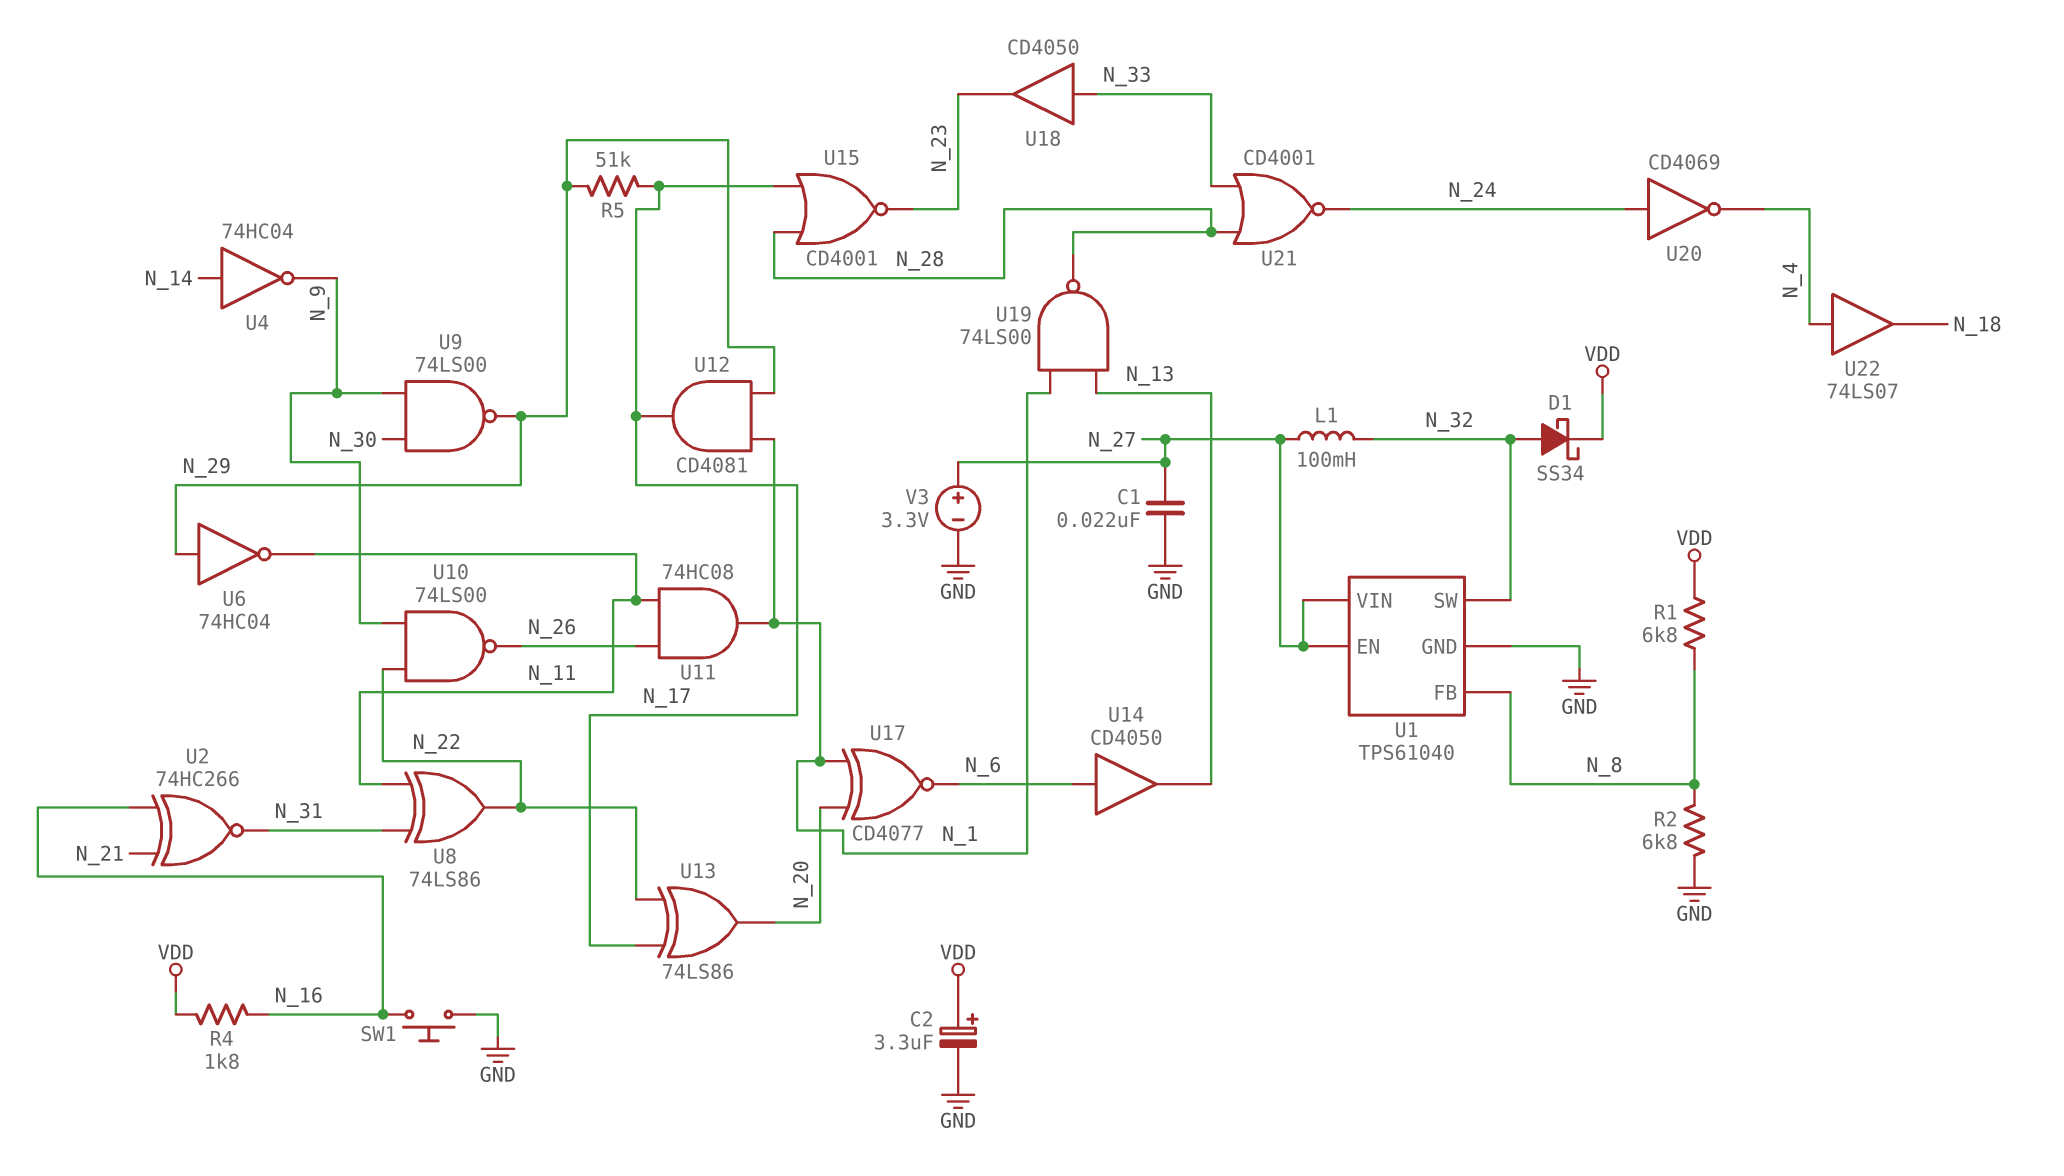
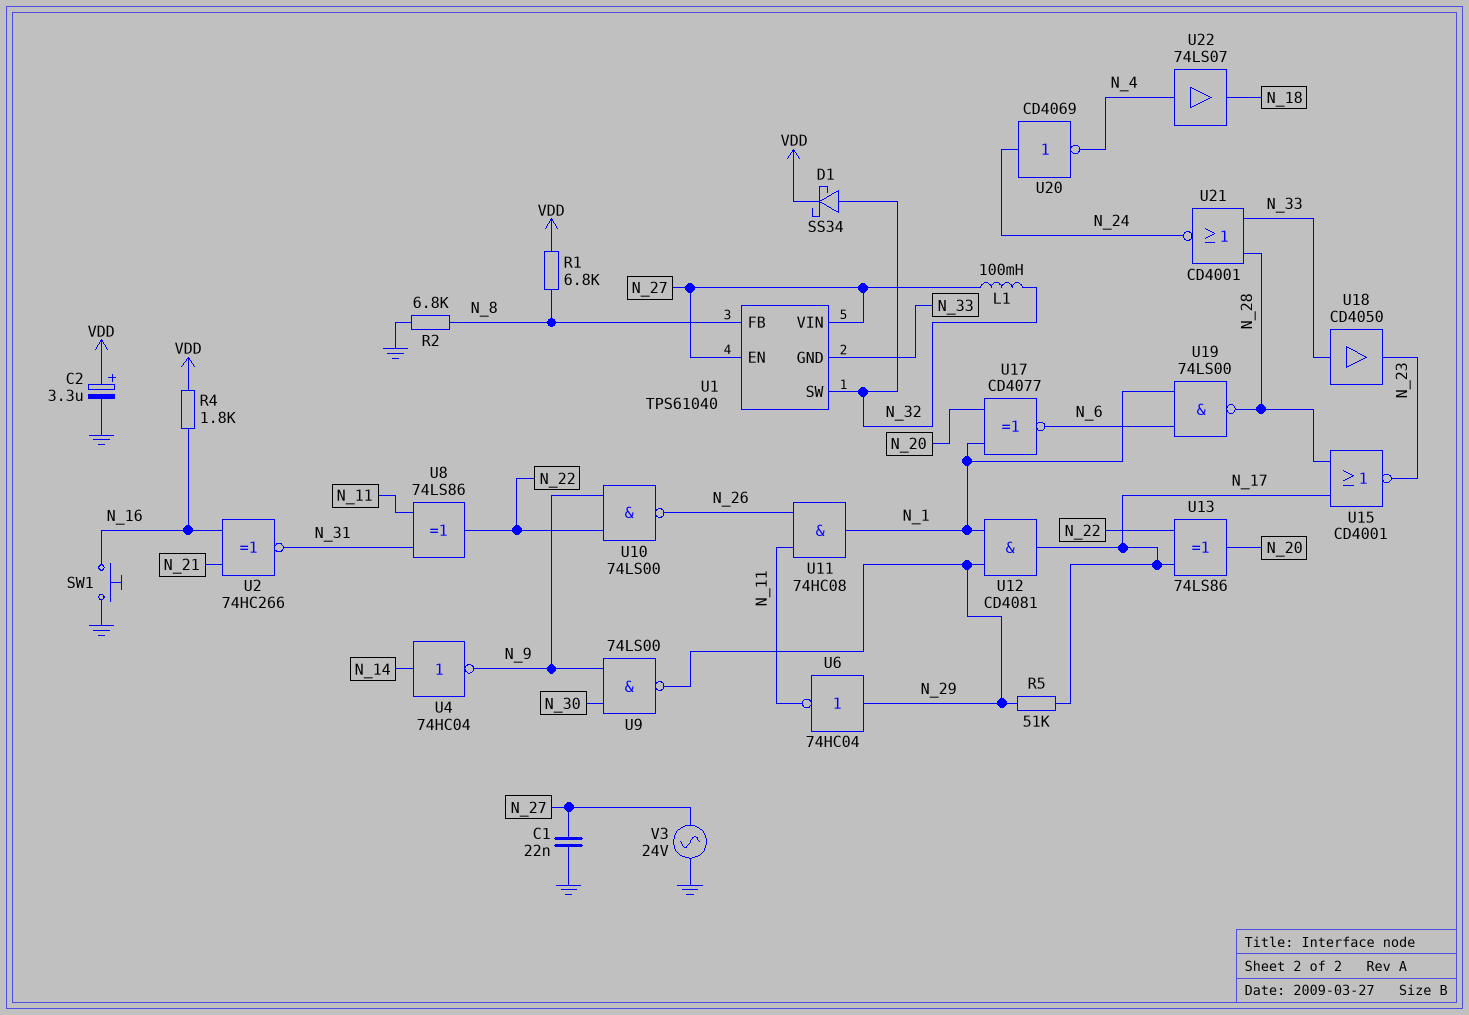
U1 pin GND: GND -> N_33
U14: buffer CD4050 (in N_6, out N_13) -> none
U19: NAND 74LS00 (in N_1, in N_13, out N_28) -> NAND 74LS00 (in N_1, in N_6, out N_28)
V3: 3.3V (plus N_27, minus GND) -> AC 24V (GND, N_27)

